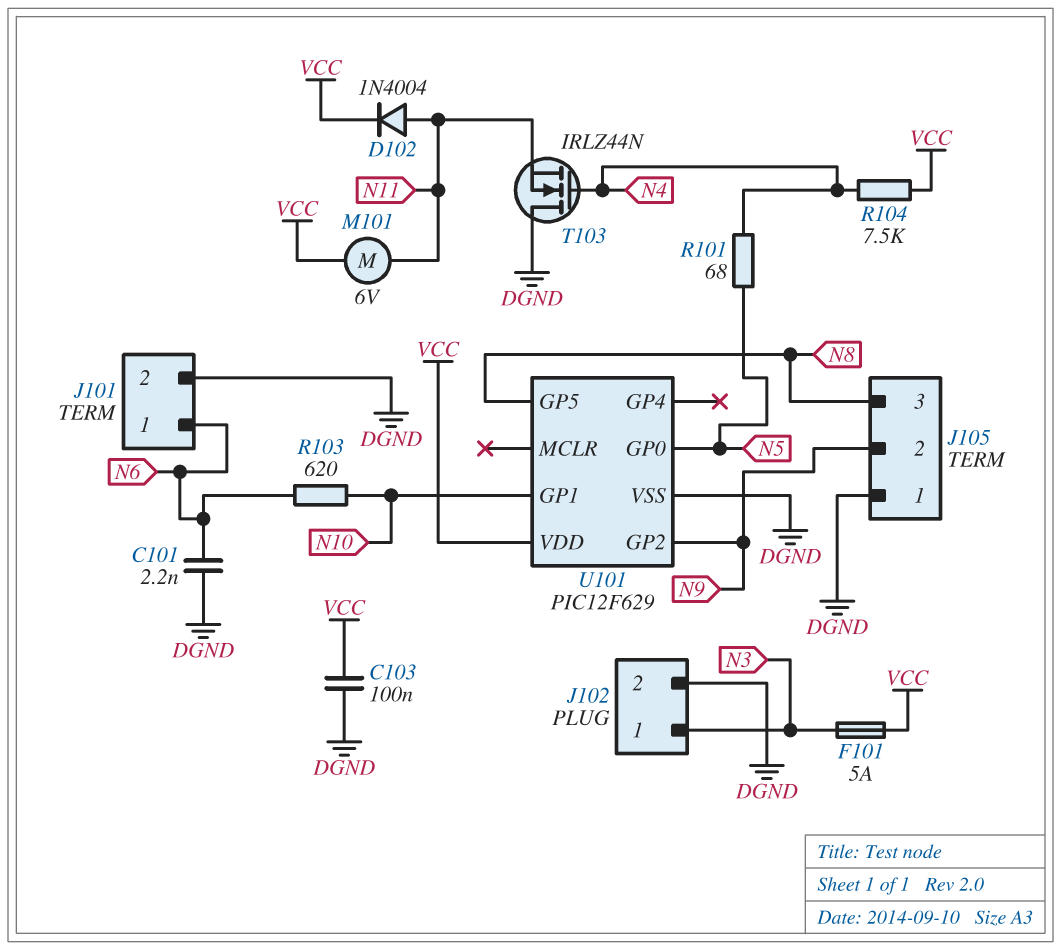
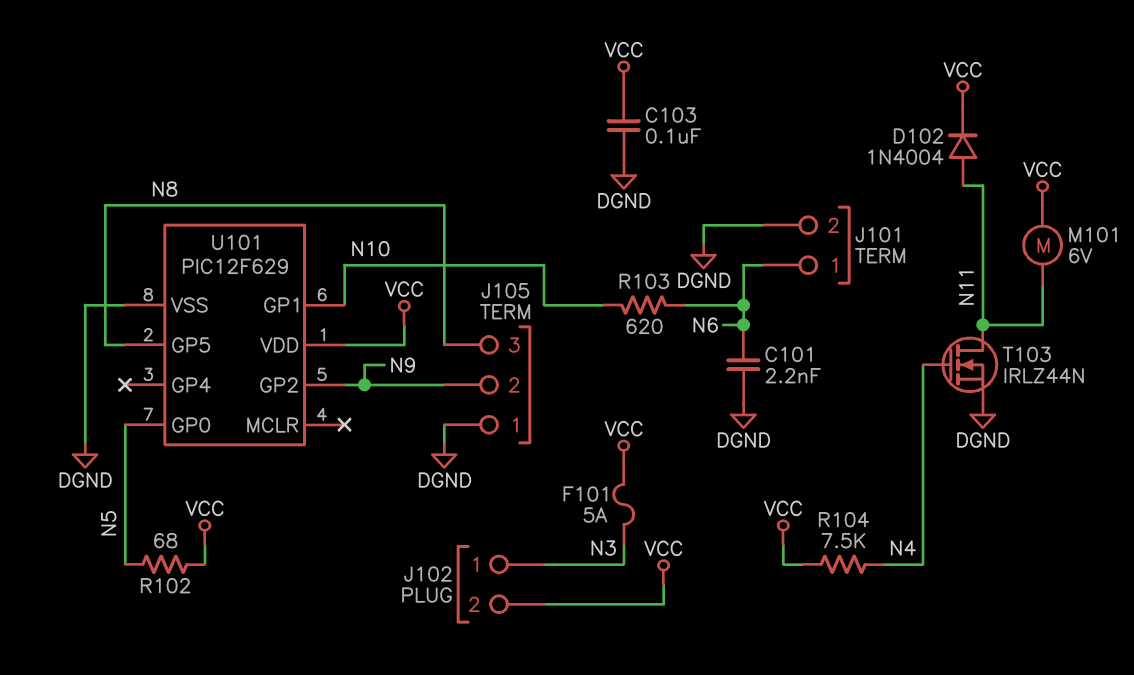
J102 pin 2: DGND -> VCC
R101: 68 (N4, N5) -> none
R102: none -> 68 (N5, VCC)
T103: NMOS IRLZ44N (G N4, D DGND, S N11) -> NMOS IRLZ44N (G N4, D N11, S DGND)

